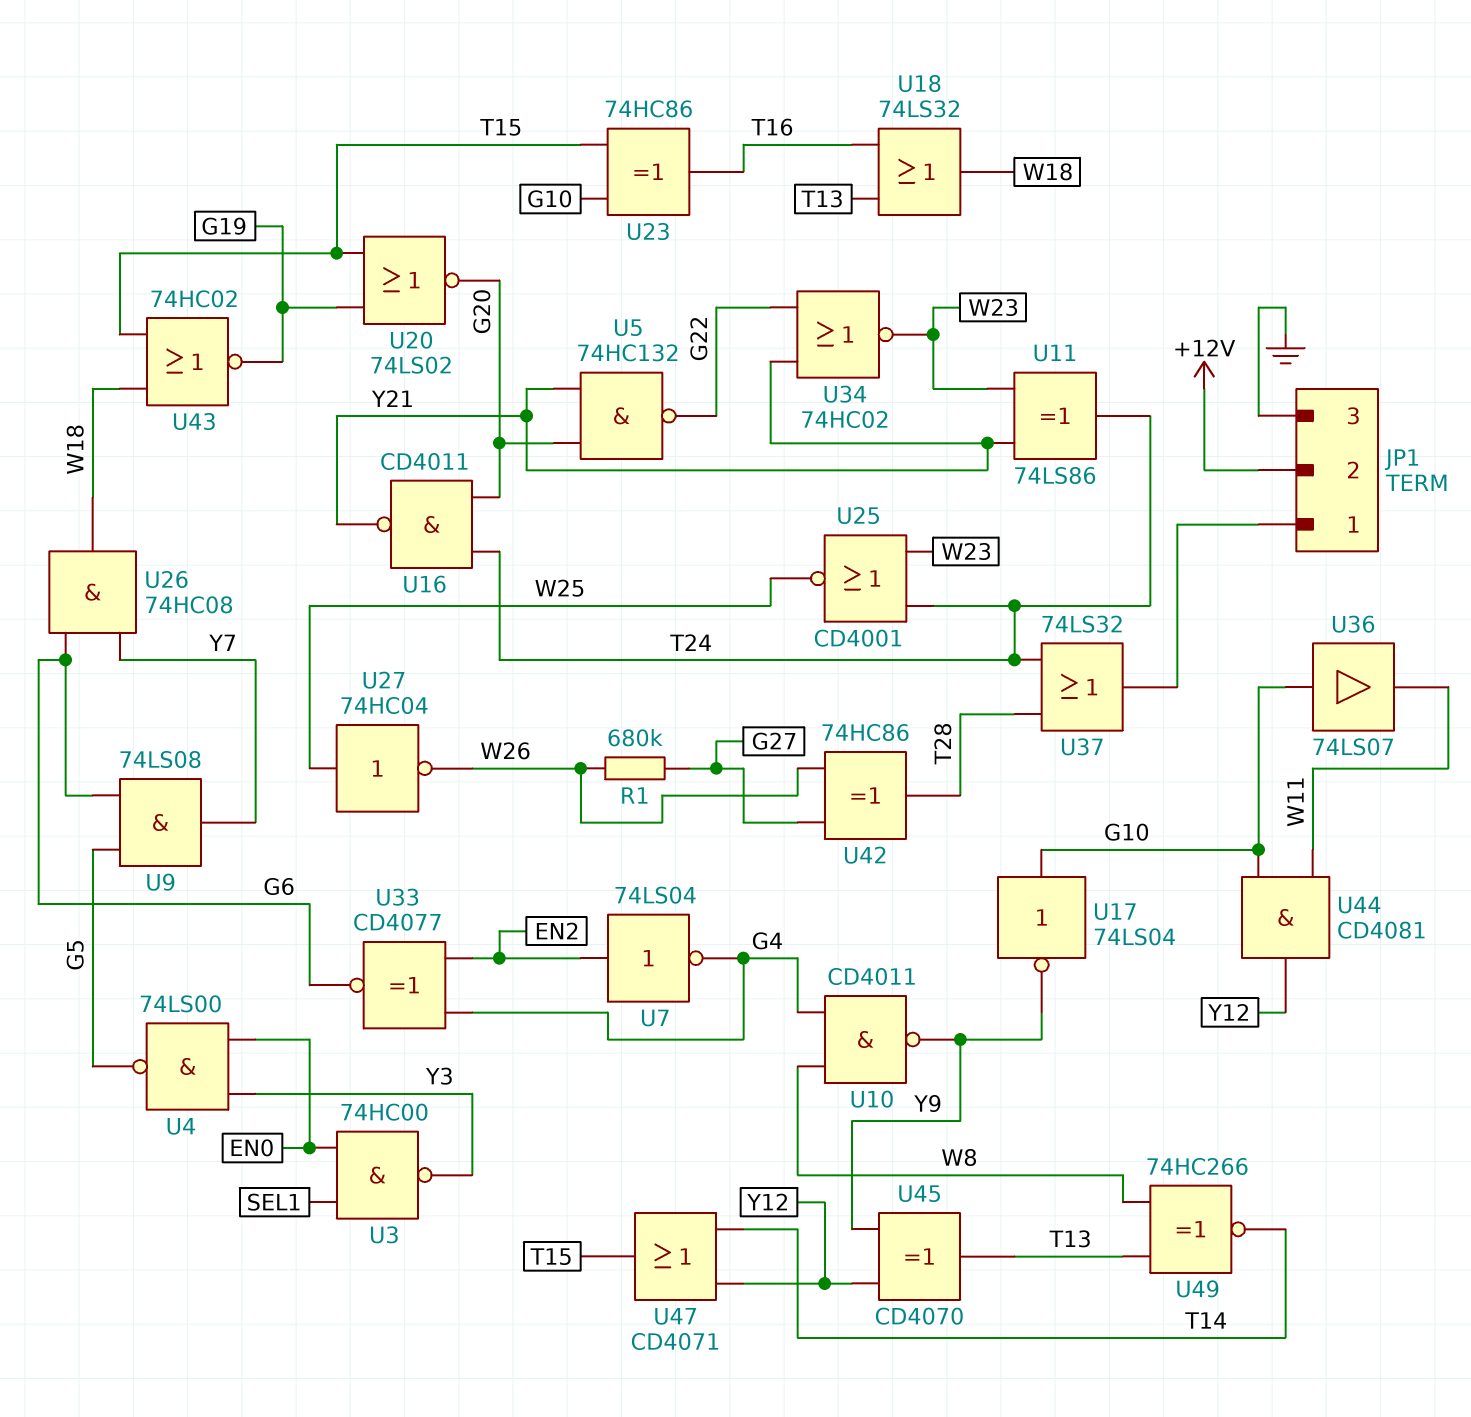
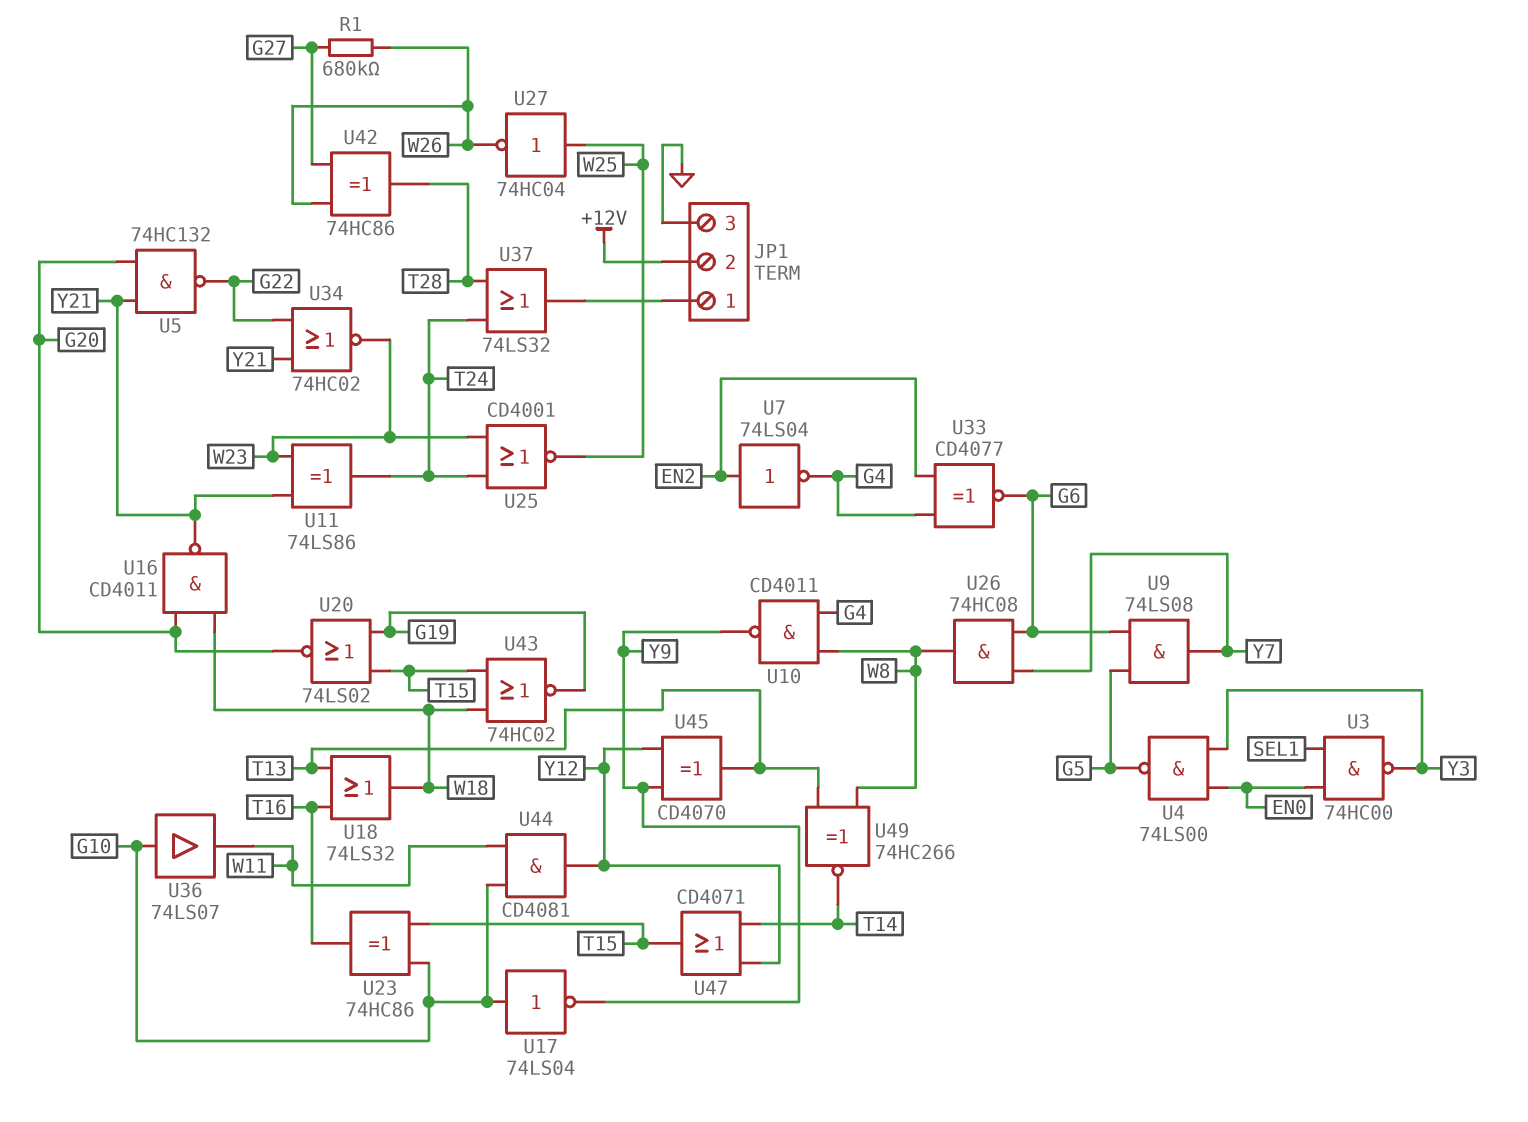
U16: NAND CD4011 (in G20, in T24, out Y21) -> NAND CD4011 (in G20, in W18, out Y21)
U26: AND 74HC08 (in G6, in Y7, out W18) -> AND 74HC08 (in G6, in Y7, out W8)

